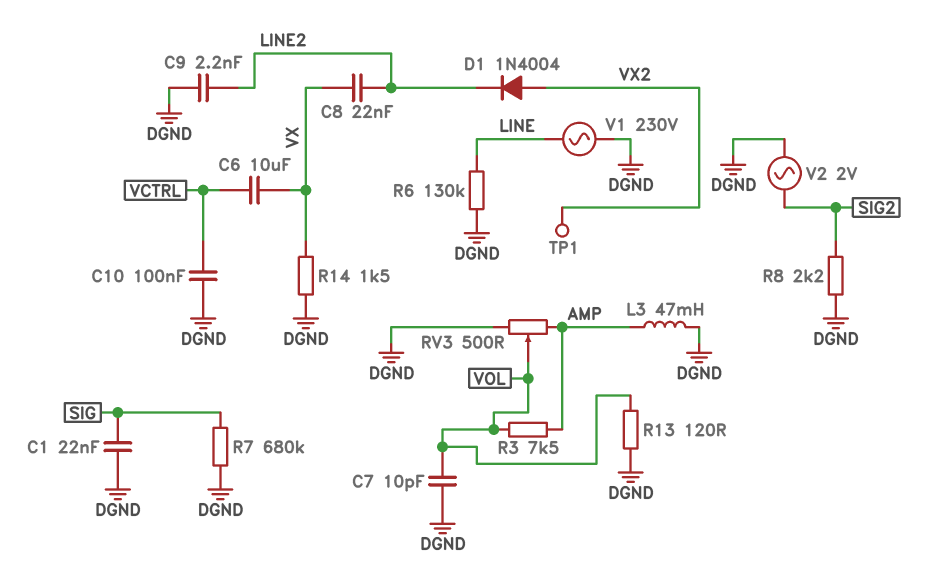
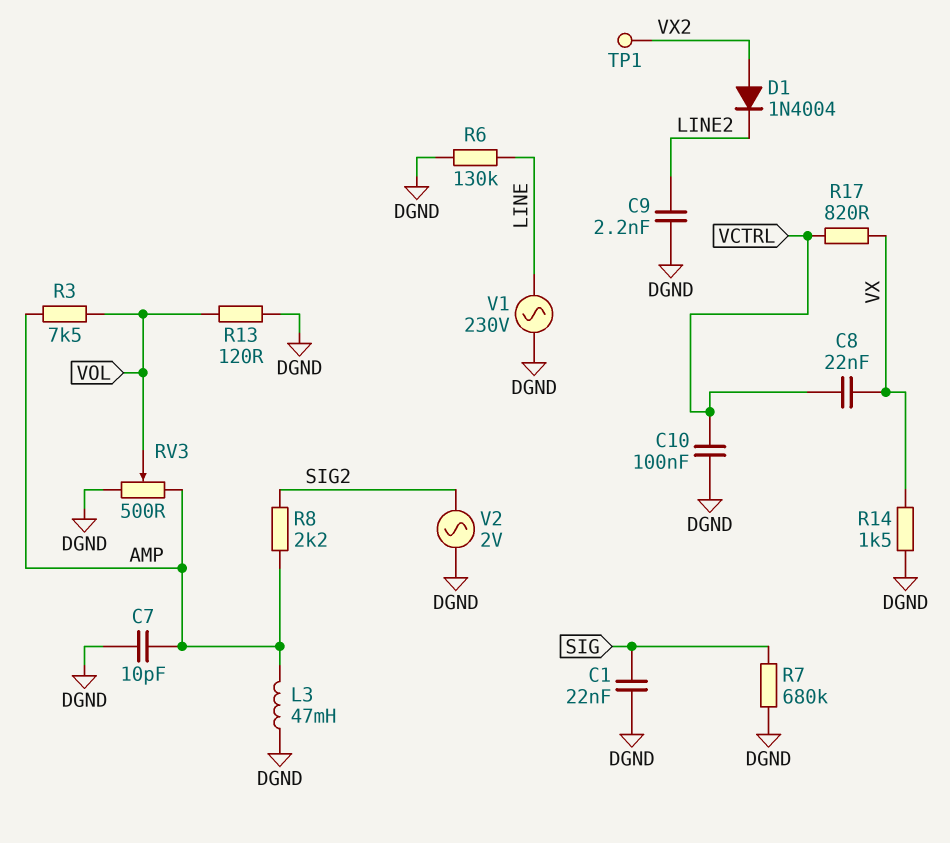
C6: 10uF (VCTRL, VX) -> none
C7: 10pF (DGND, VOL) -> 10pF (AMP, DGND)
C8: 22nF (LINE2, VX) -> 22nF (VCTRL, VX)
R8: 2.2k (DGND, SIG2) -> 2.2k (AMP, SIG2)
R17: none -> 820 (VCTRL, VX)

